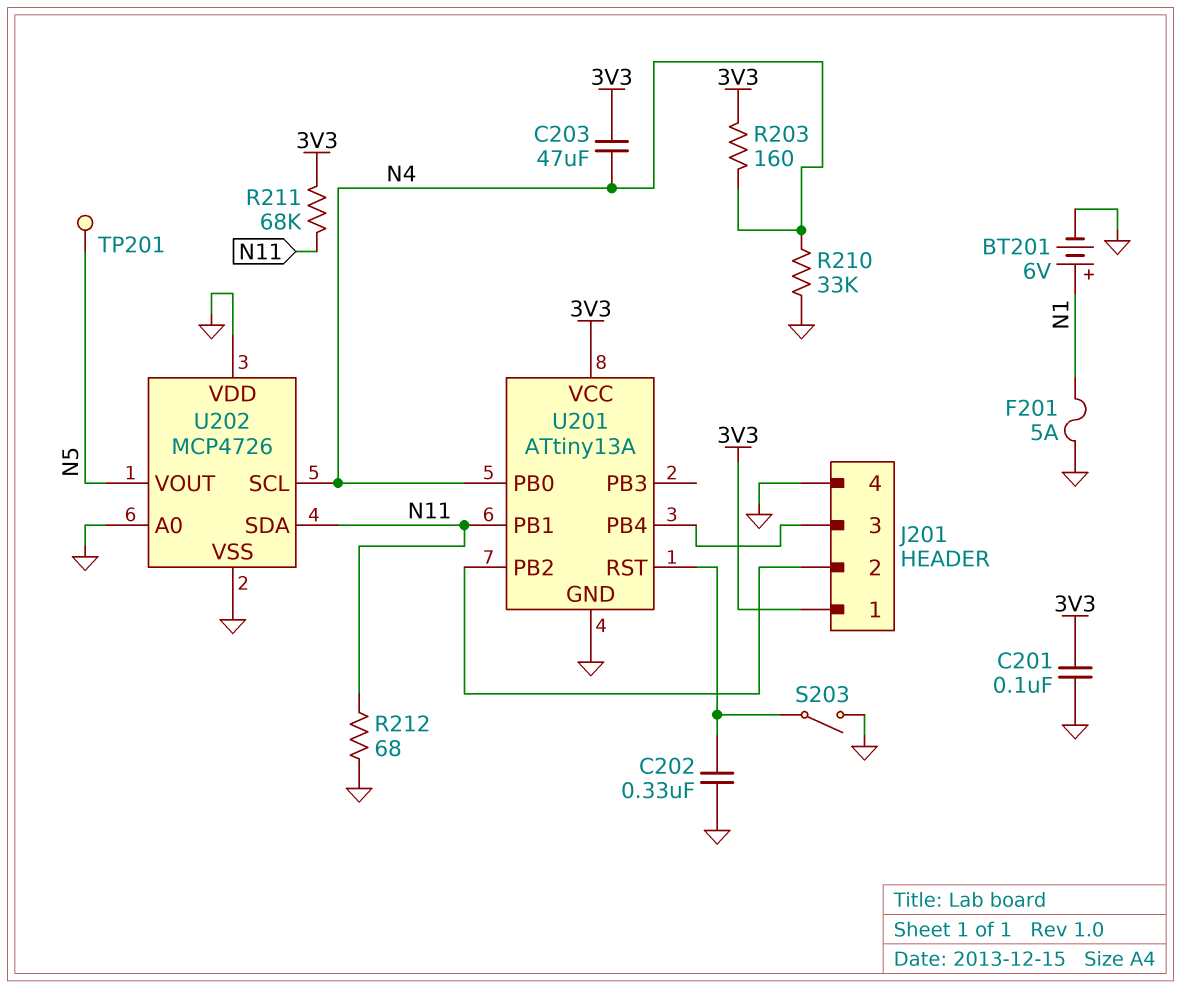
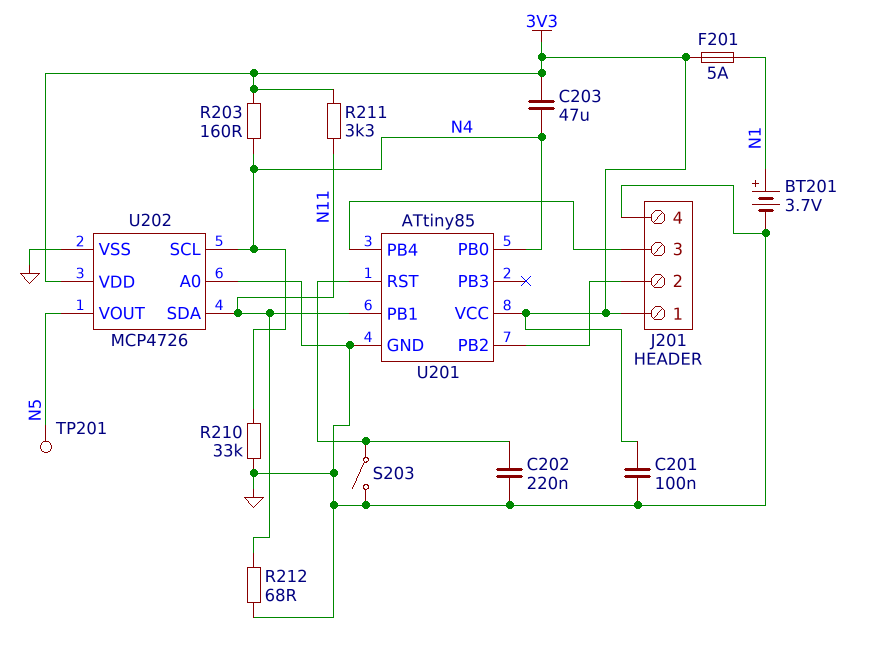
BT201: 6V (plus N1, minus GND) -> 3.7V (plus N1, minus GND)
C202: 330nF (GND, U201/RST) -> 220nF (GND, U201/RST)
F201: 5A (GND, N1) -> 5A (3V3, N1)
R211: 68k (3V3, N11) -> 3.3k (3V3, N11)
U201: ATtiny13A -> ATtiny85
U202 pin VDD: GND -> 3V3

